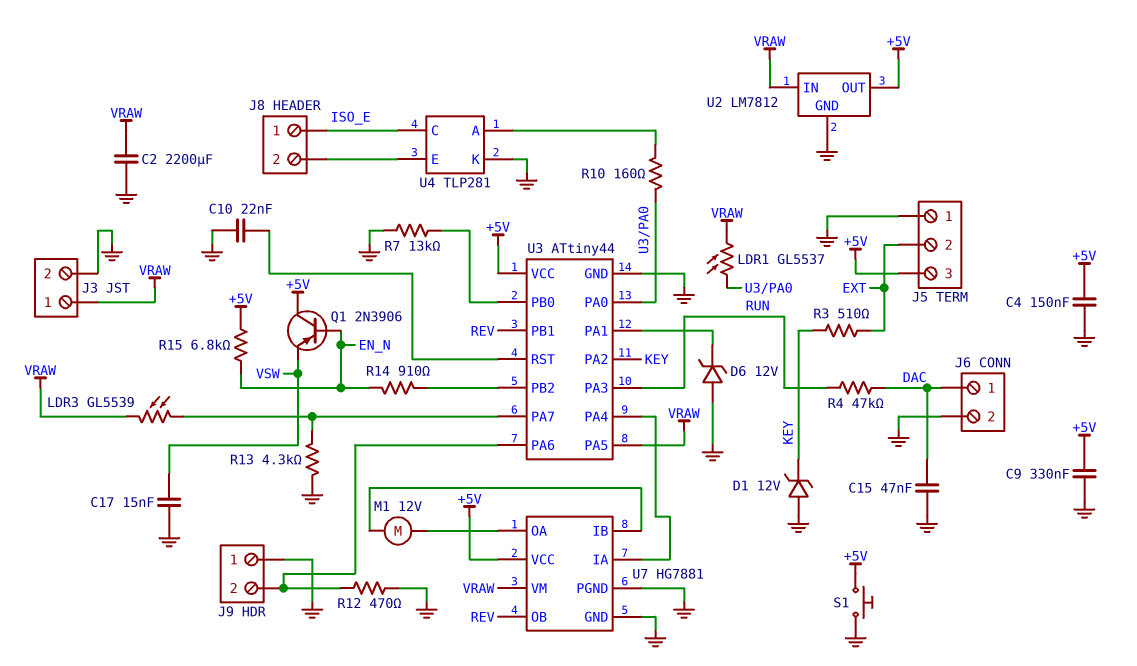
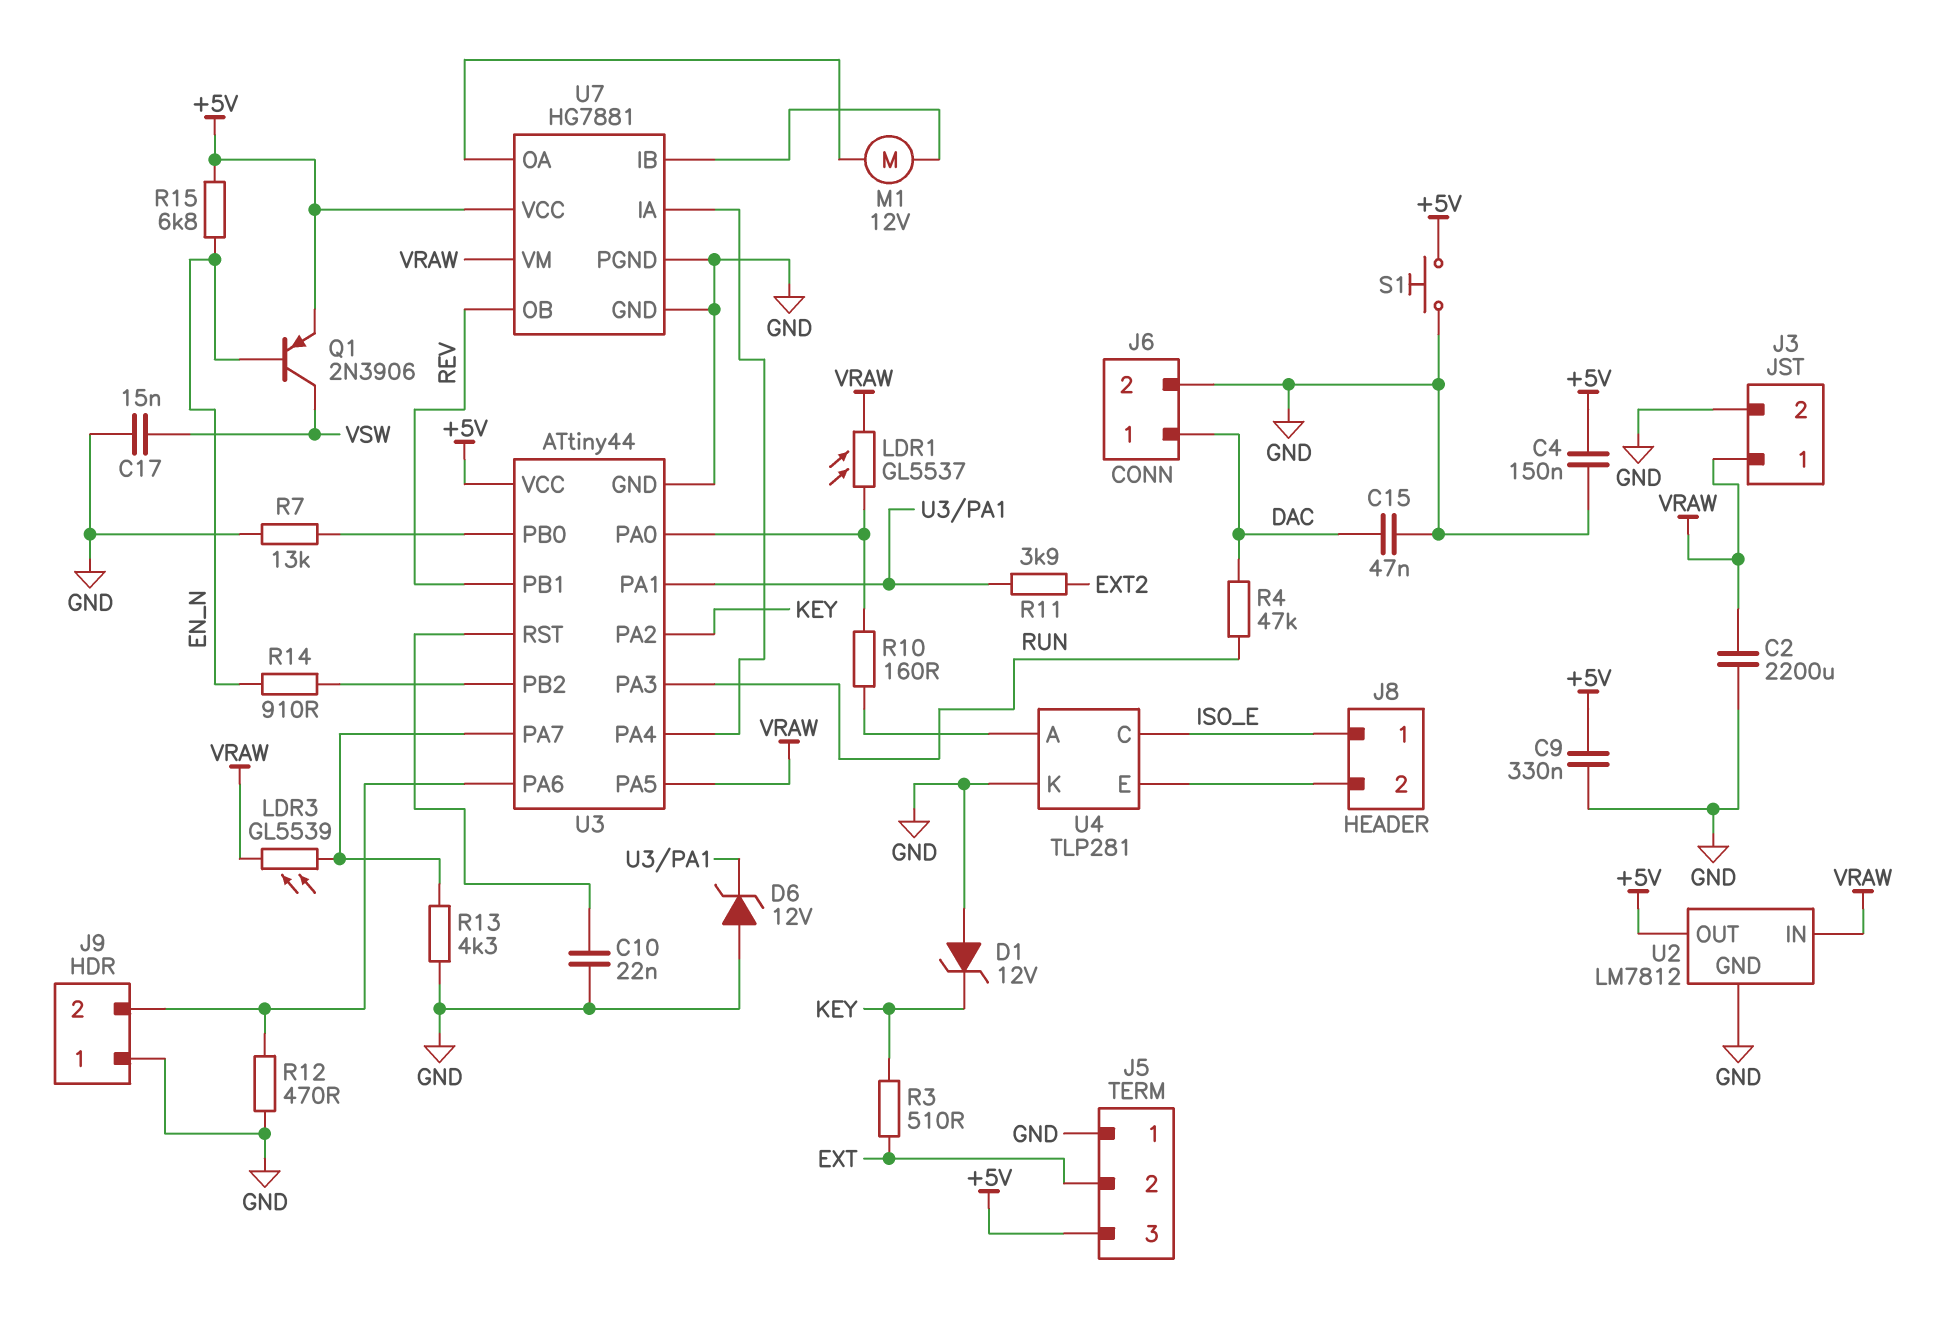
Q1: PNP 2N3906 (B EN_N, C +5V, E VSW) -> PNP 2N3906 (B EN_N, C VSW, E +5V)
R11: none -> 3.9k (EXT2, U3/PA1)

